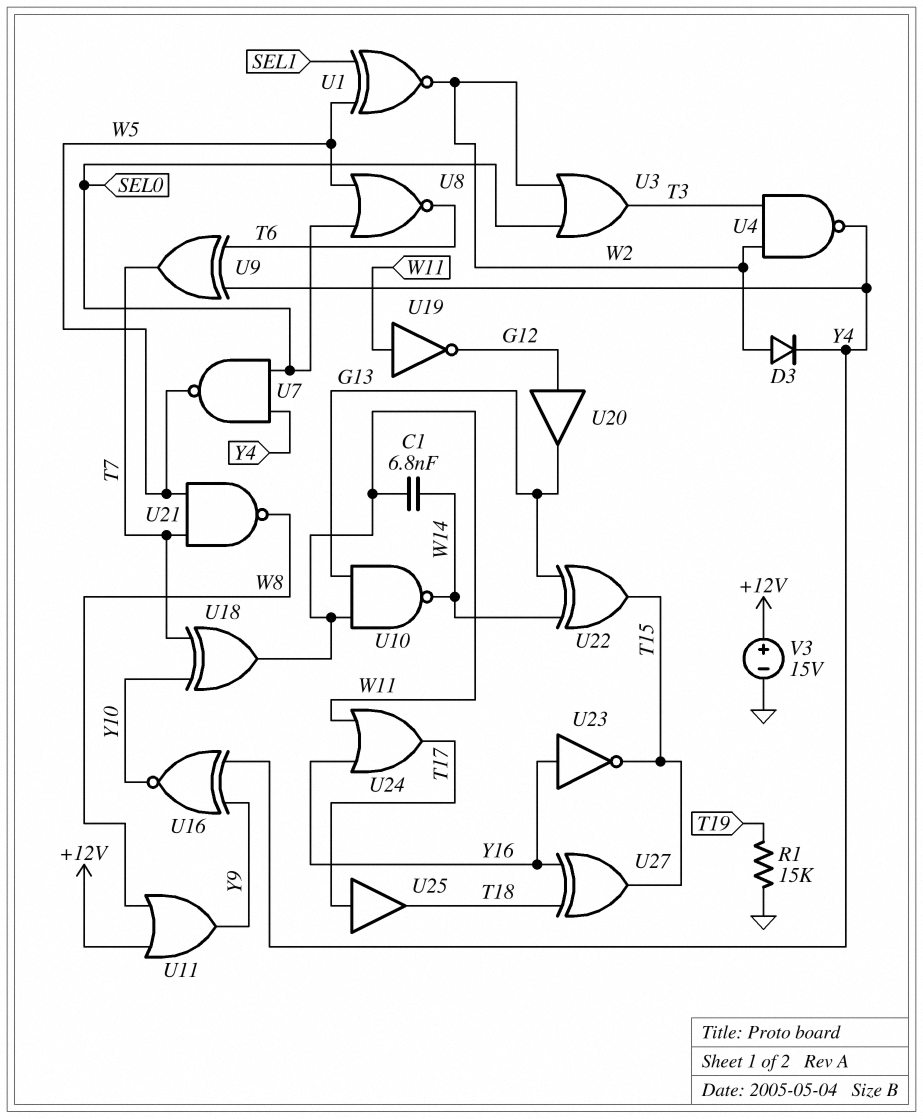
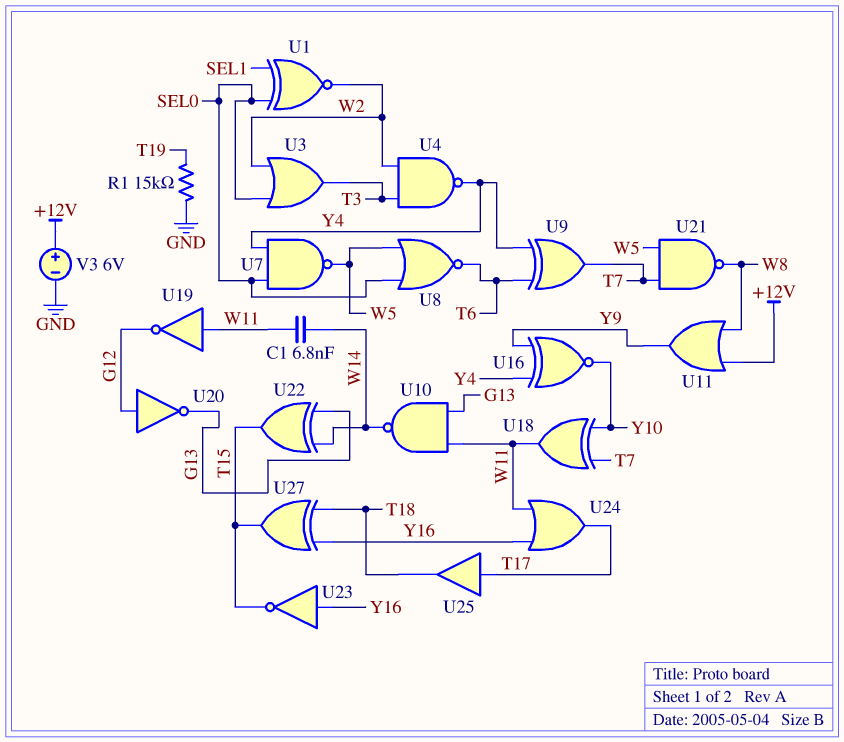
D3: diode (A W2, K Y4) -> none
U1: XNOR (in SEL1, in W5, out W2) -> XNOR (in SEL0, in SEL1, out W2)
U20: buffer (in G12, out G13) -> NOT (in G12, out G13)
V3: 15V (plus +12V, minus GND) -> 6V (plus +12V, minus GND)

